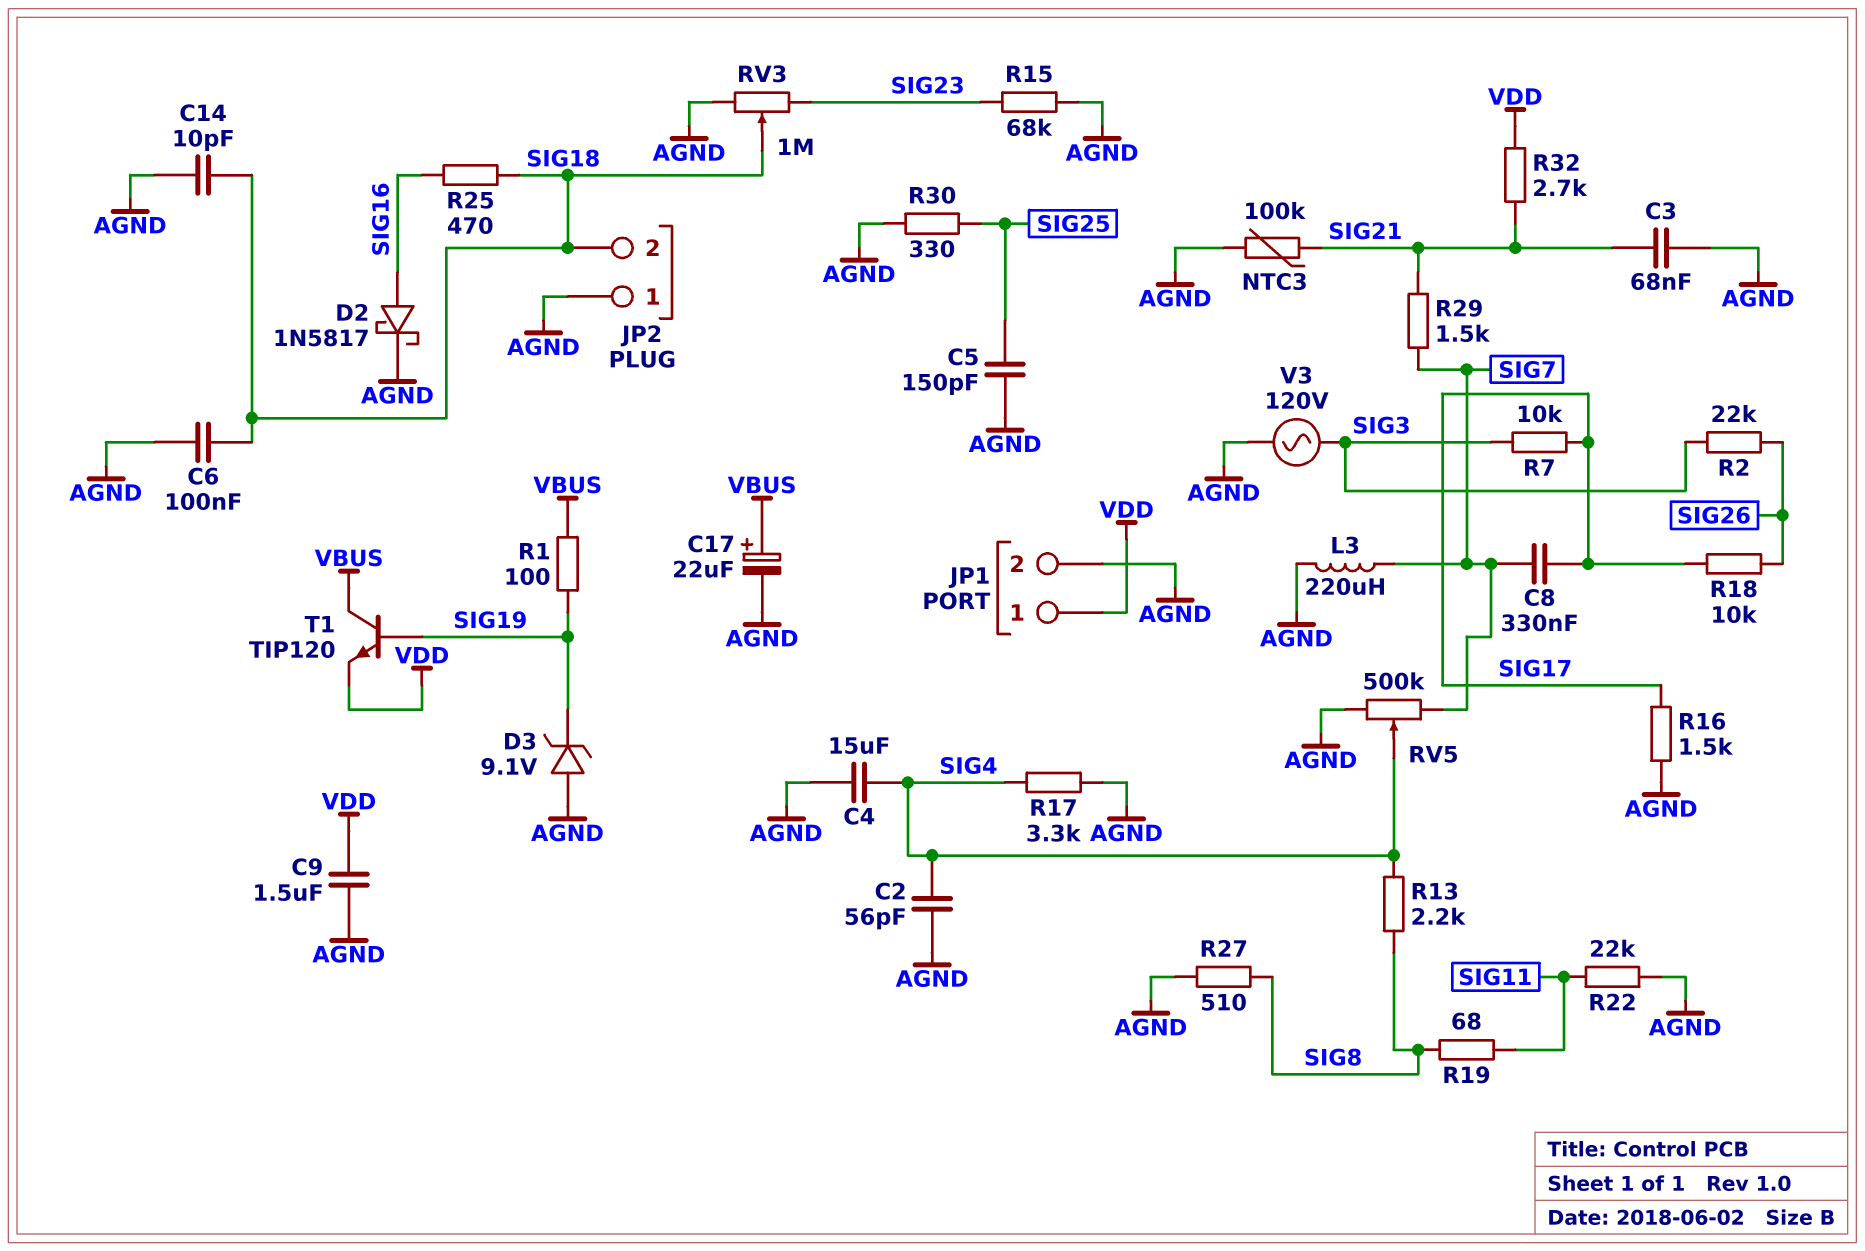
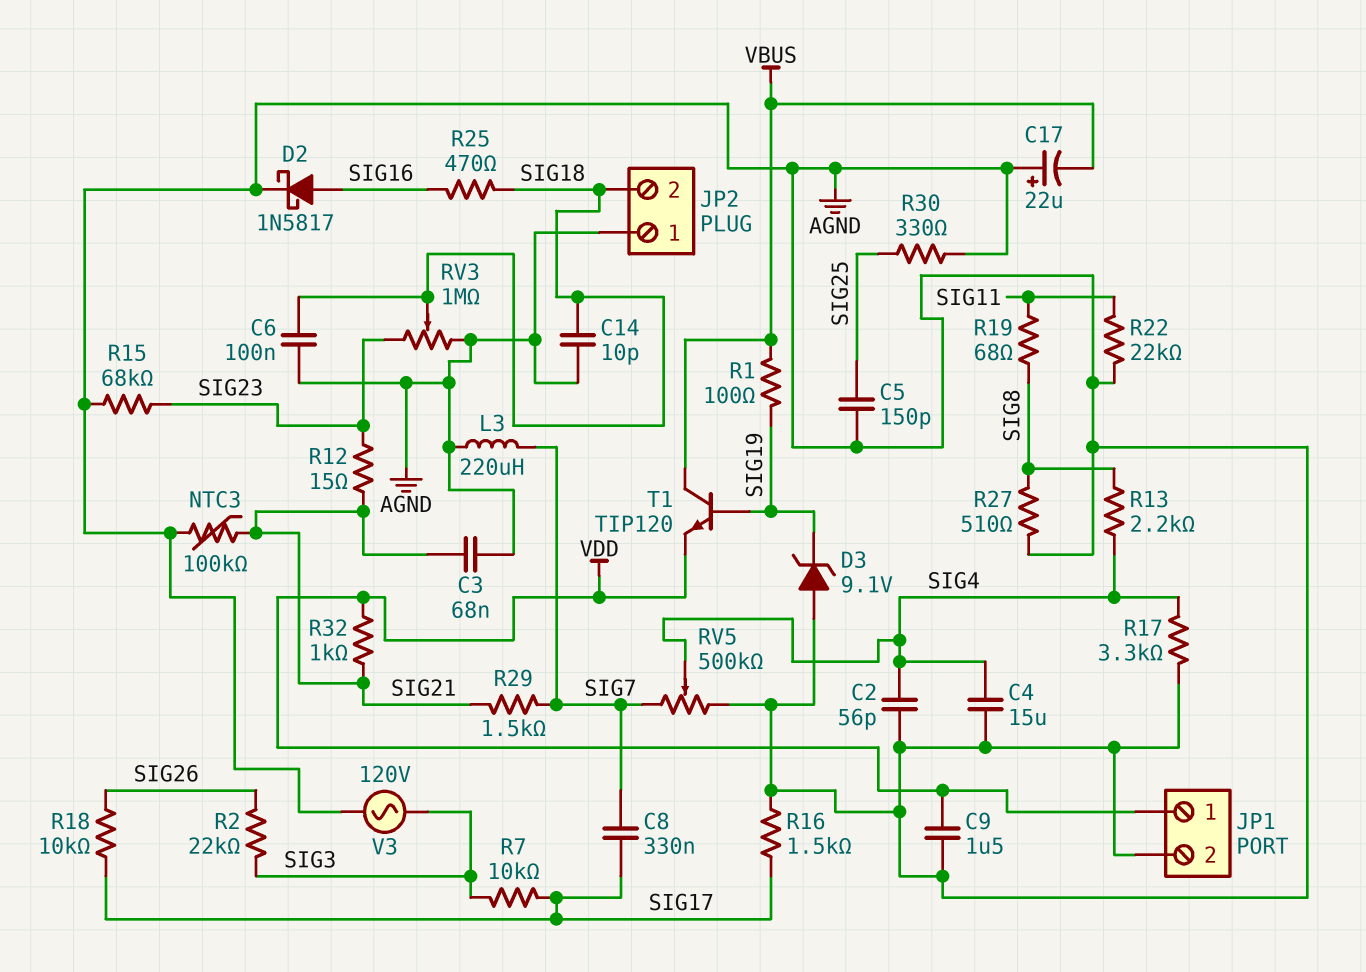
C17: 22uF (plus VBUS, minus AGND) -> 22uF (plus AGND, minus VBUS)
R12: none -> 15 (SIG21, SIG23)
R32: 2.7k (SIG21, VDD) -> 1k (SIG21, VDD)

